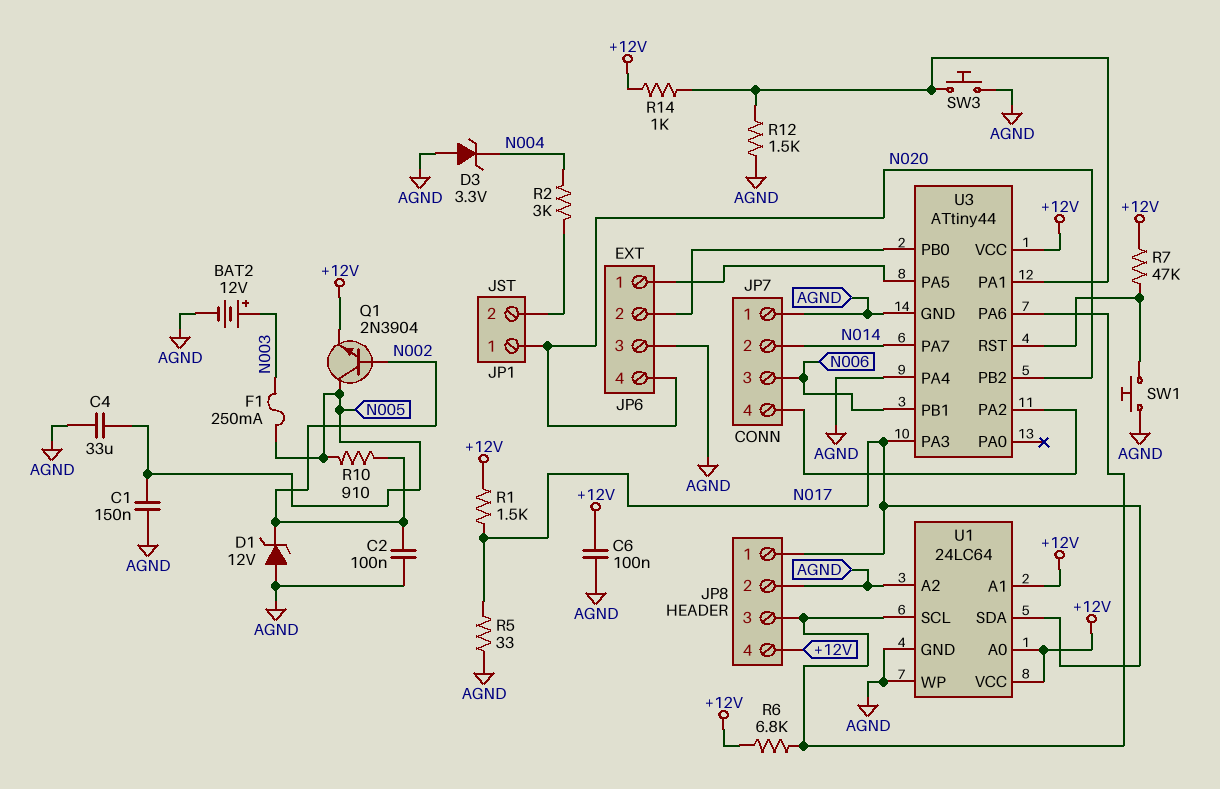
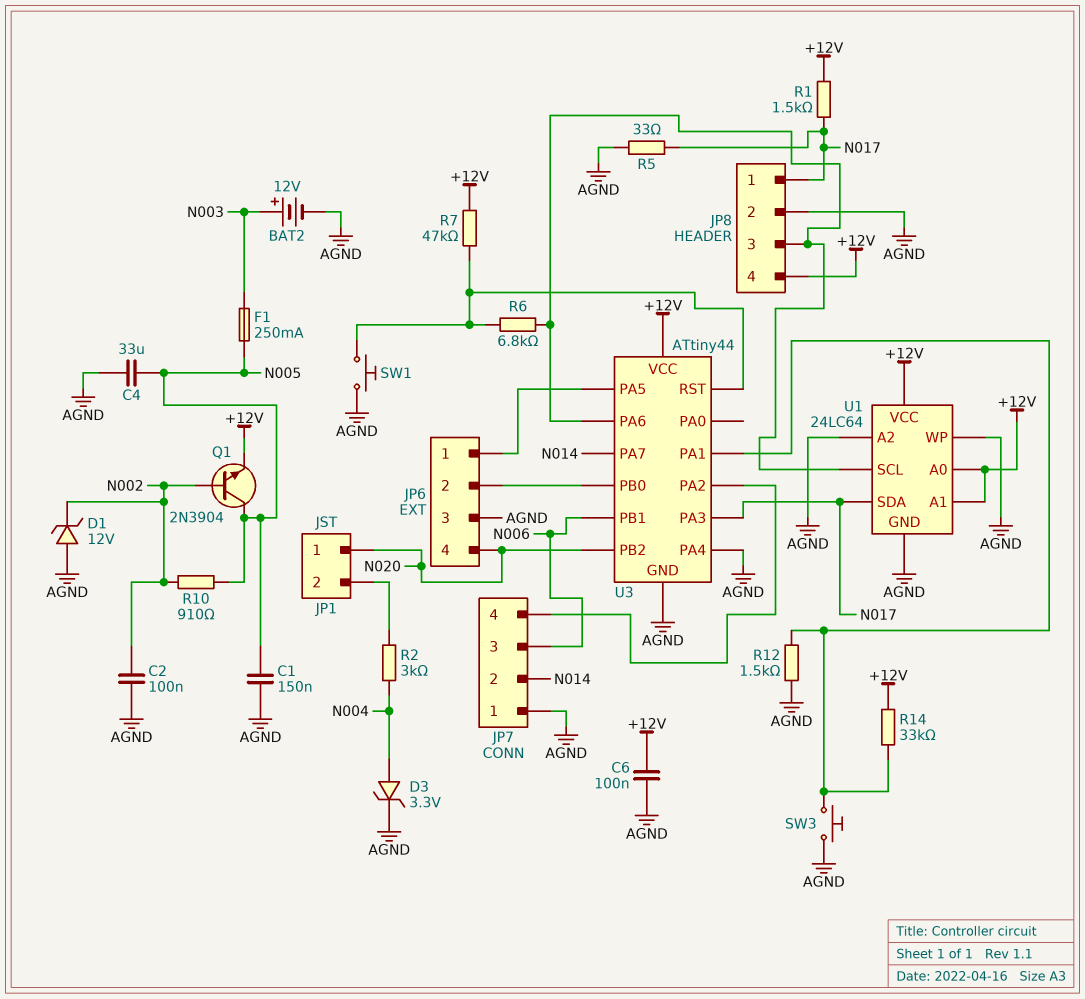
D3: zener 3.3V (A AGND, K N004) -> zener 3.3V (A N004, K AGND)
R6: 6.8k (+12V, JP8/3) -> 6.8k (JP8/3, U3/RST)
R14: 1k (+12V, U3/PA1) -> 33k (+12V, U3/PA1)

